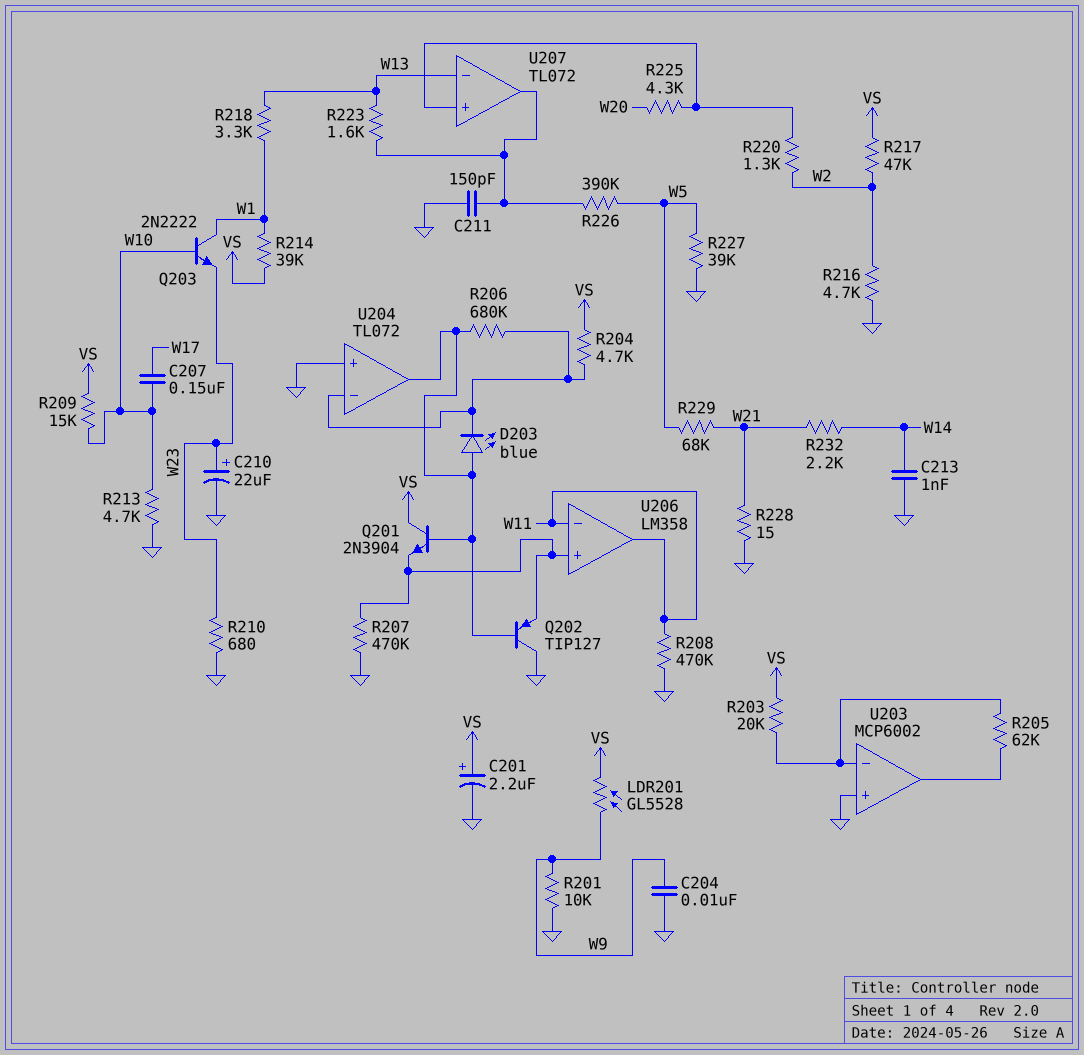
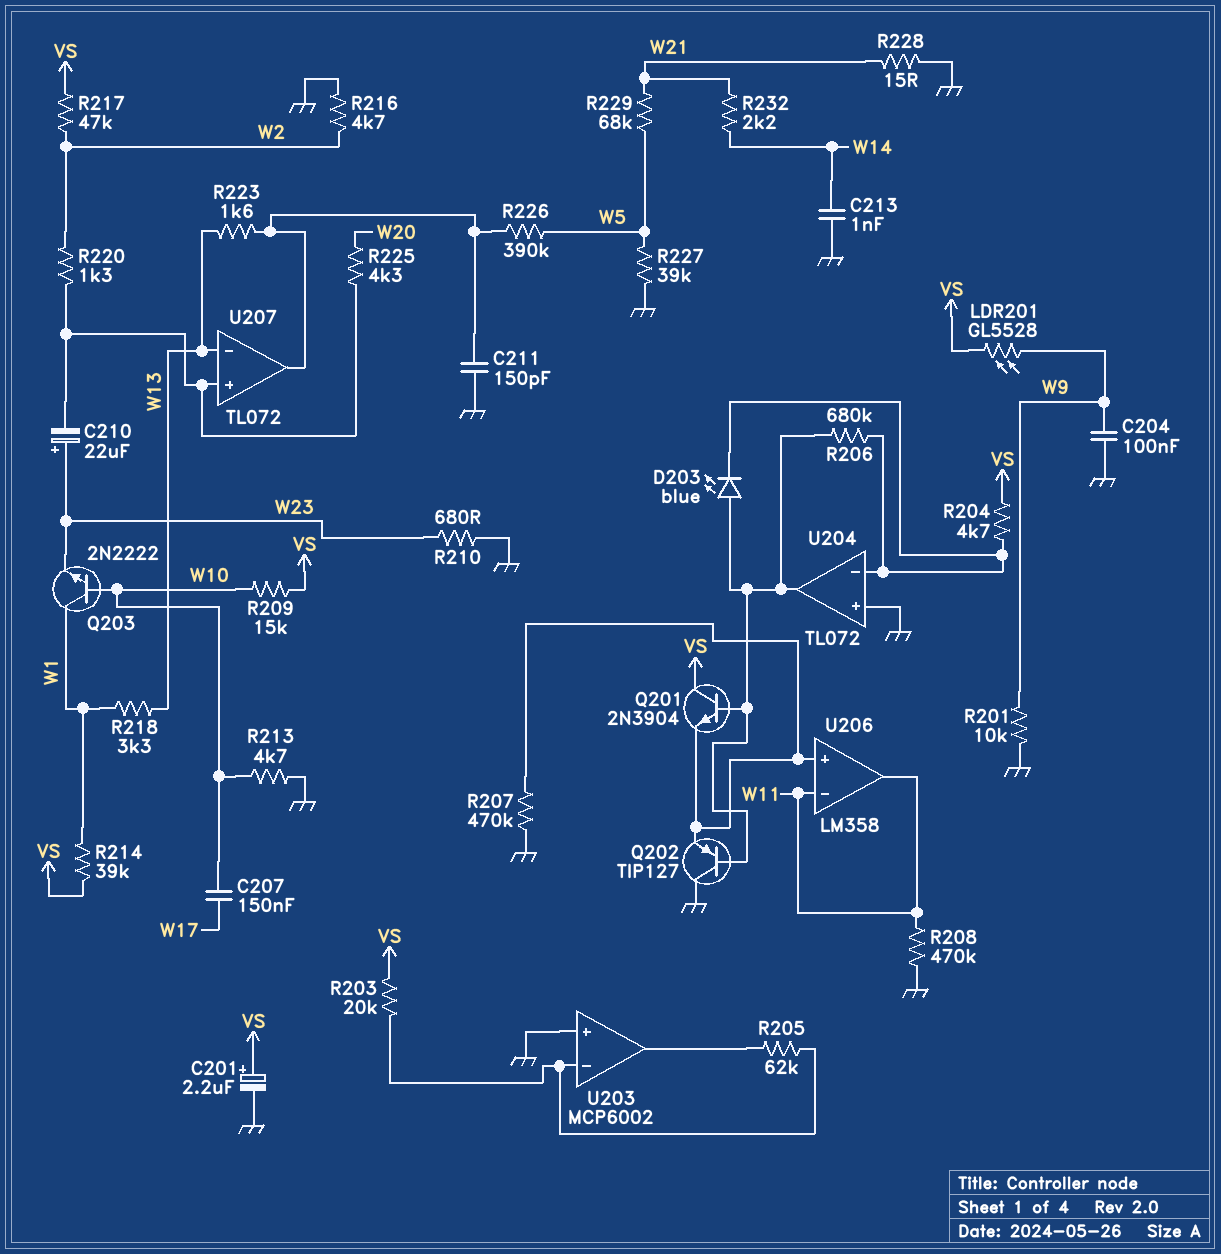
C204: 10nF (GND, W9) -> 100nF (GND, W9)
C210: 22uF (plus W23, minus GND) -> 22uF (plus W23, minus U207/in+)

